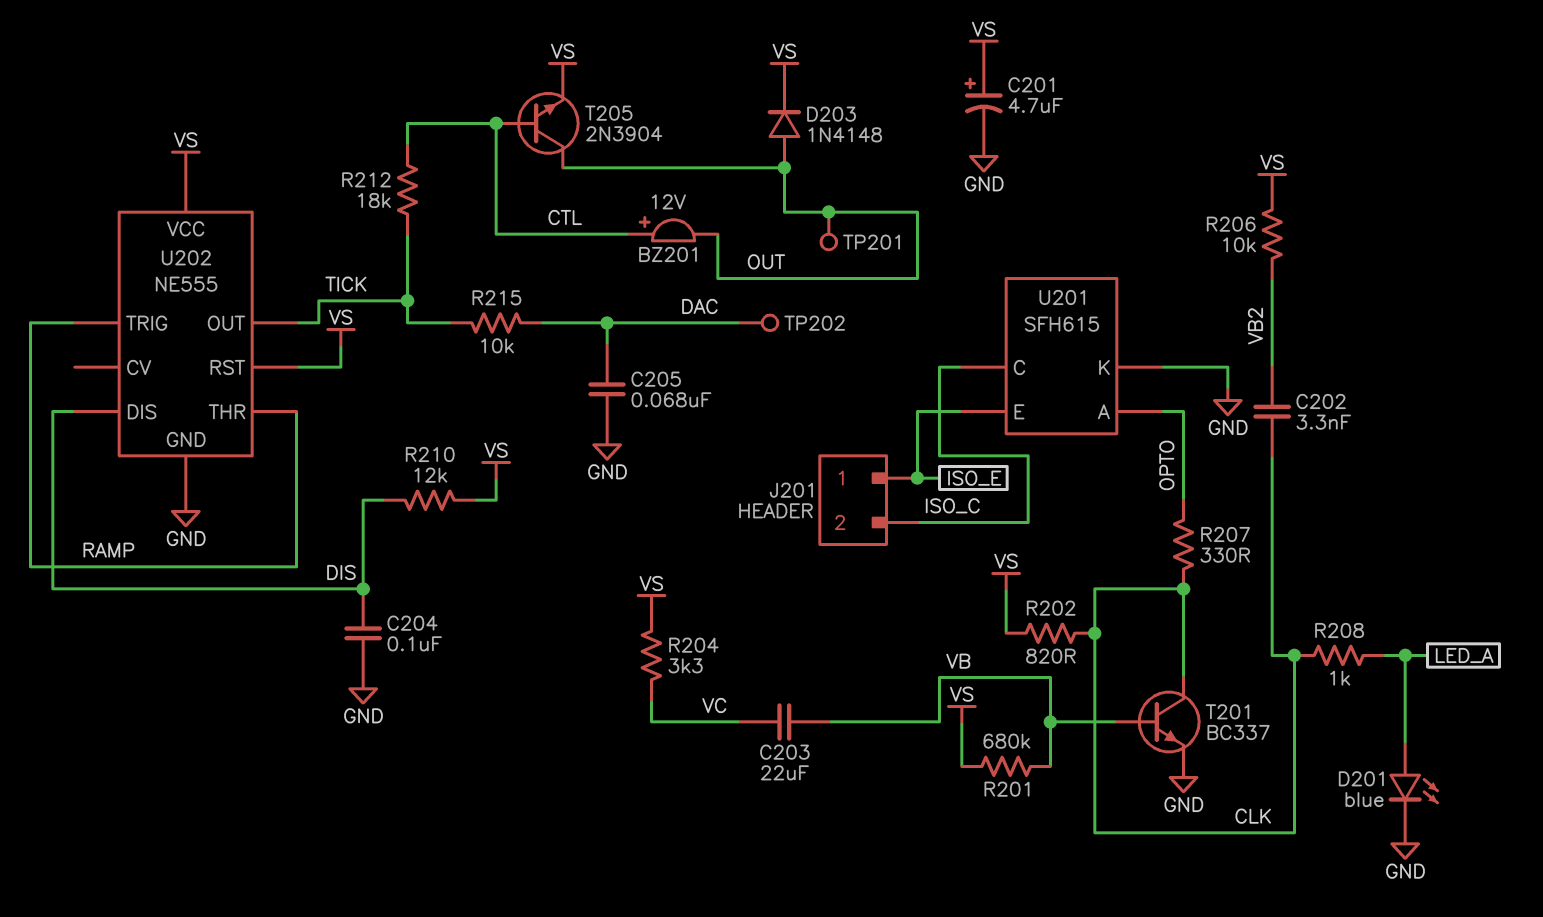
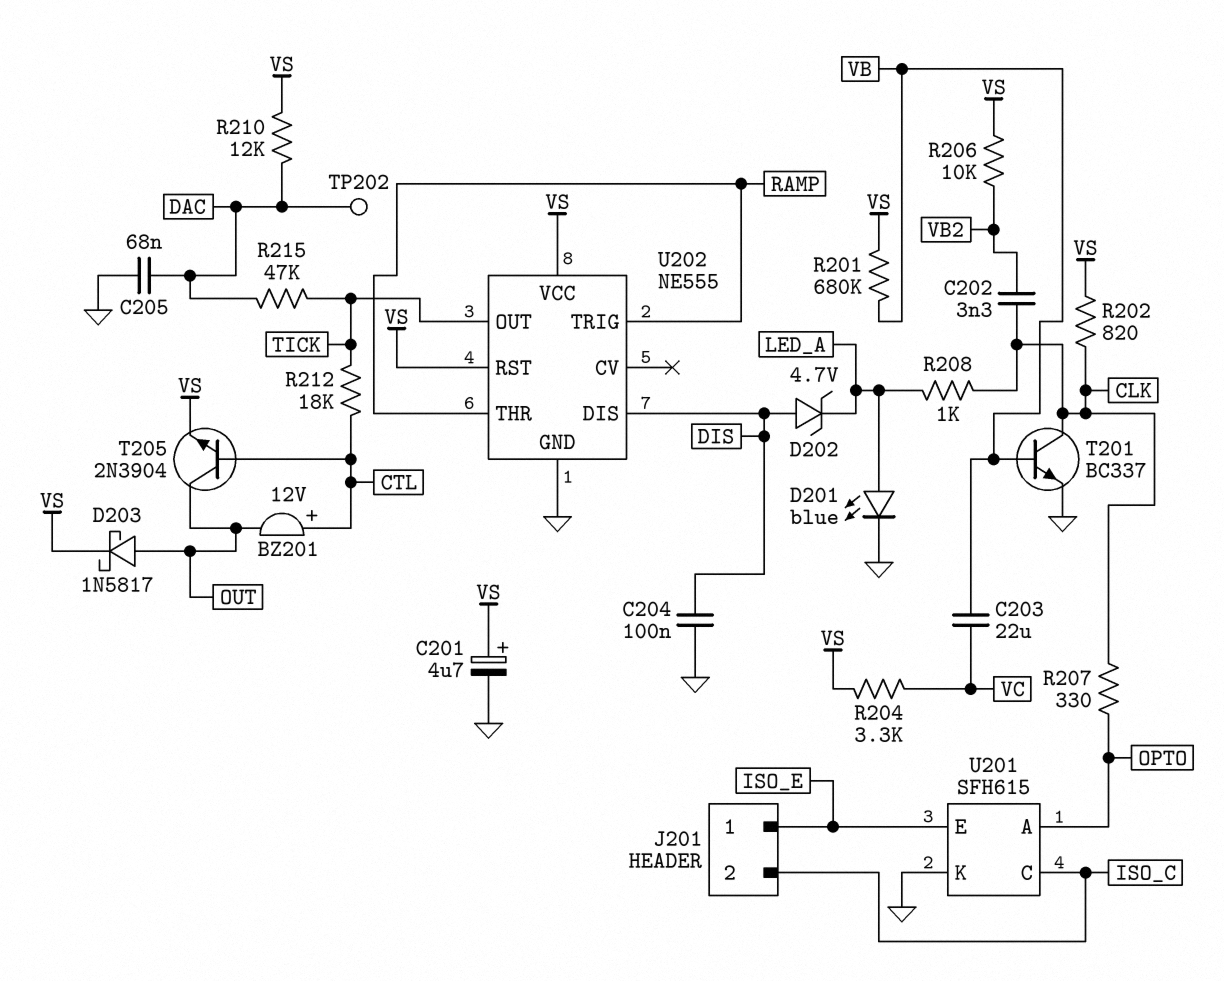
D202: none -> zener 4.7V (A DIS, K LED_A)
D203: diode 1N4148 (A OUT, K VS) -> schottky 1N5817 (A OUT, K VS)
R210: 12k (DIS, VS) -> 12k (DAC, VS)
R215: 10k (DAC, TICK) -> 47k (DAC, TICK)
TP201: test point (OUT) -> none

